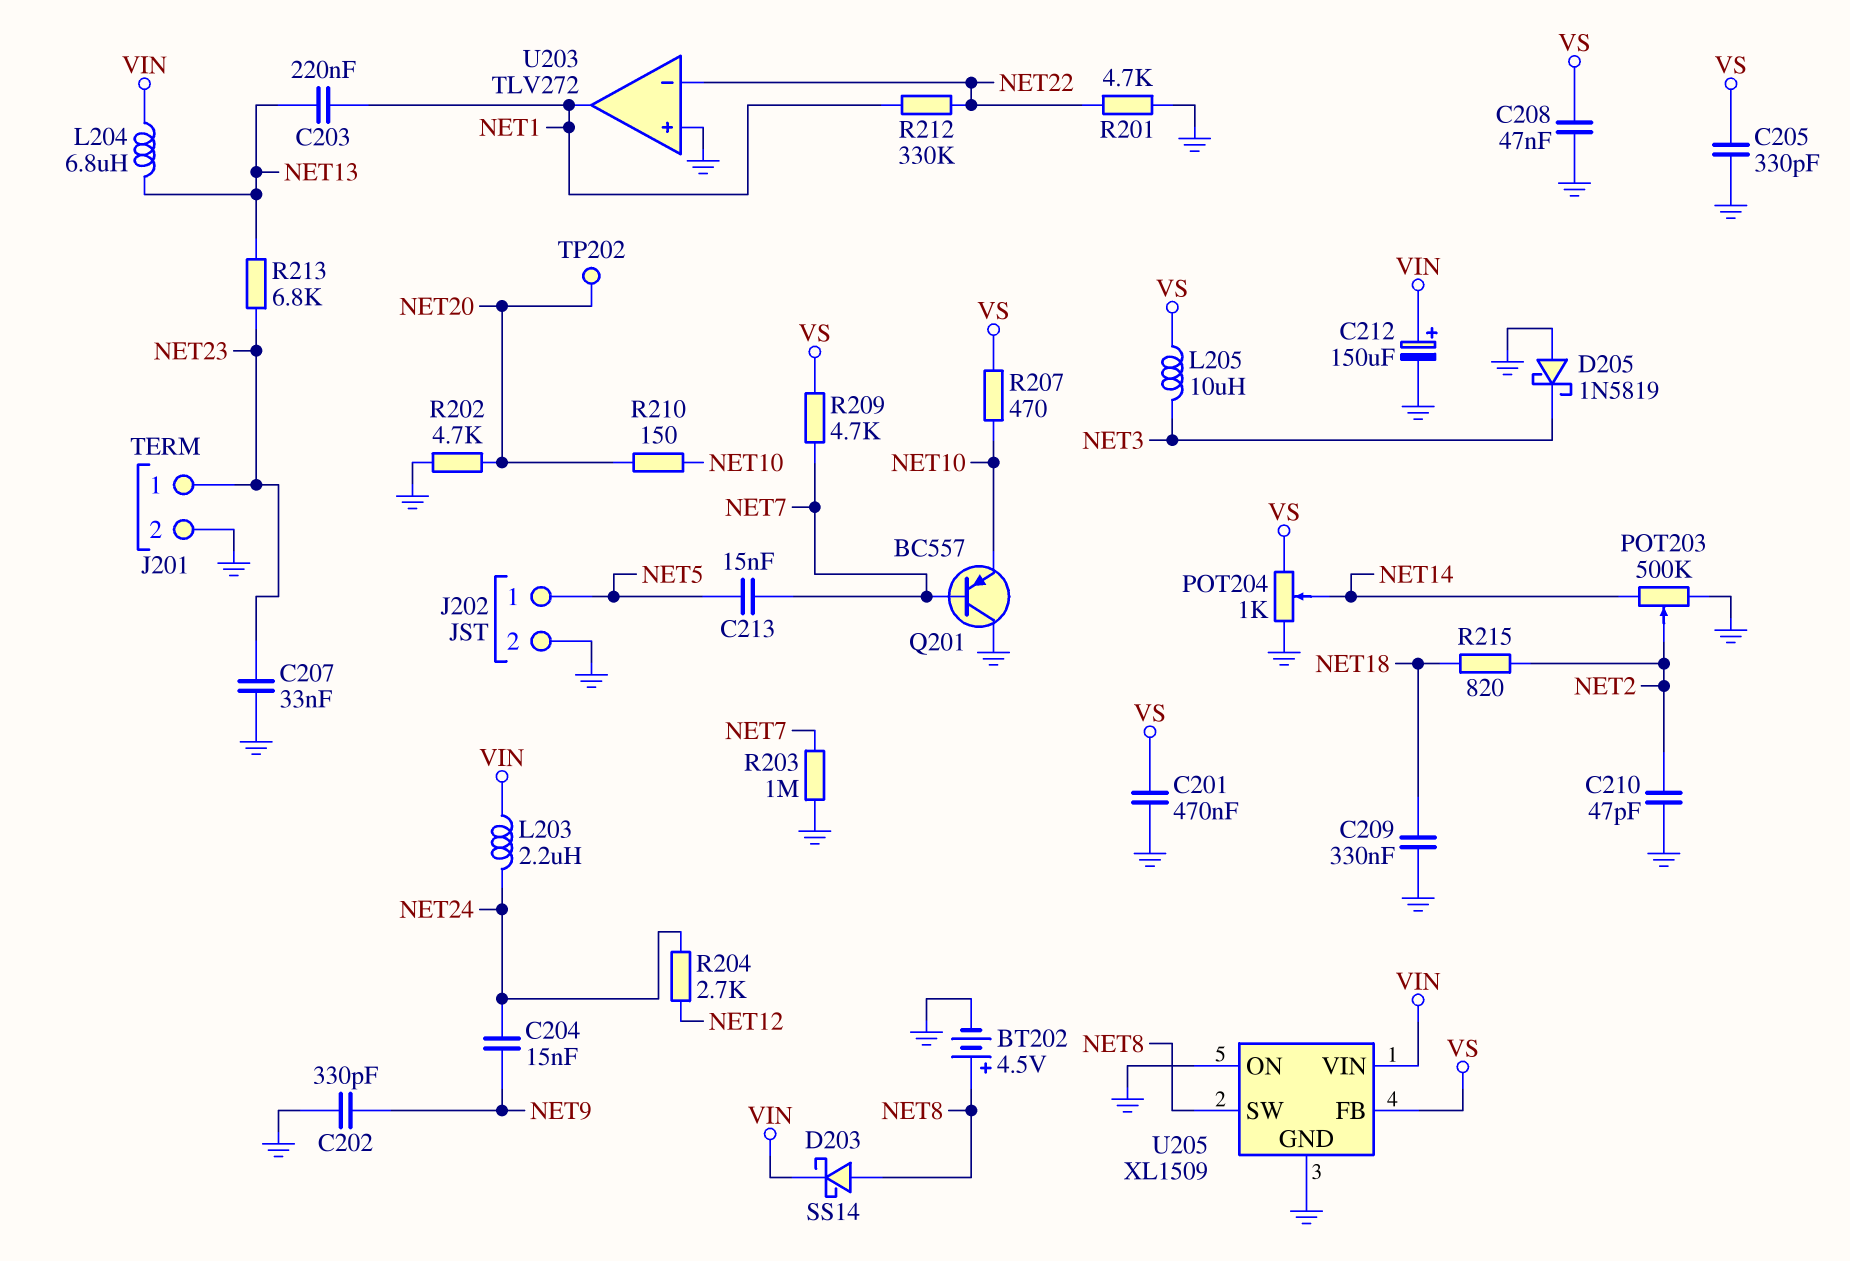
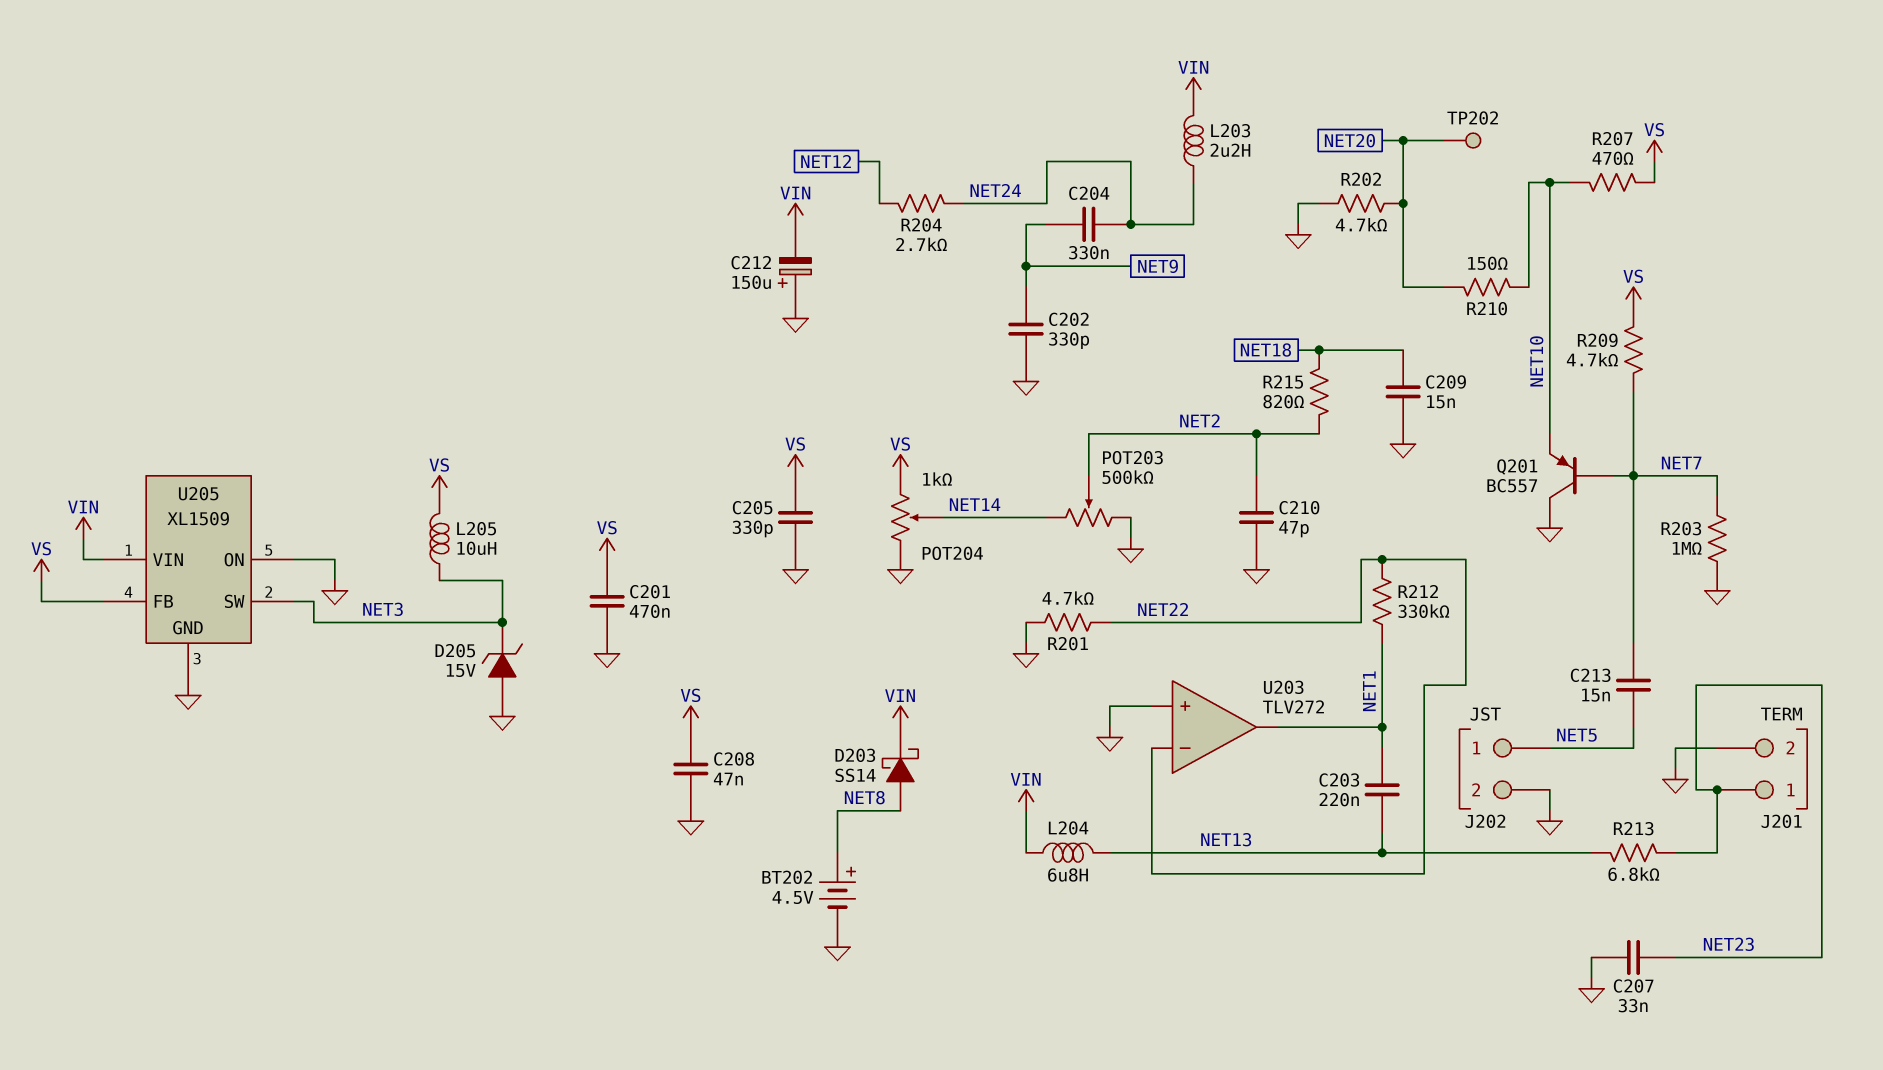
C204: 15nF (NET9, NET24) -> 330nF (NET9, NET24)
C209: 330nF (GND, NET18) -> 15nF (GND, NET18)
C212: 150uF (plus VIN, minus GND) -> 150uF (plus GND, minus VIN)
D205: schottky 1N5819 (A GND, K NET3) -> zener 15V (A GND, K NET3)
U205 pin SW: NET8 -> NET3

